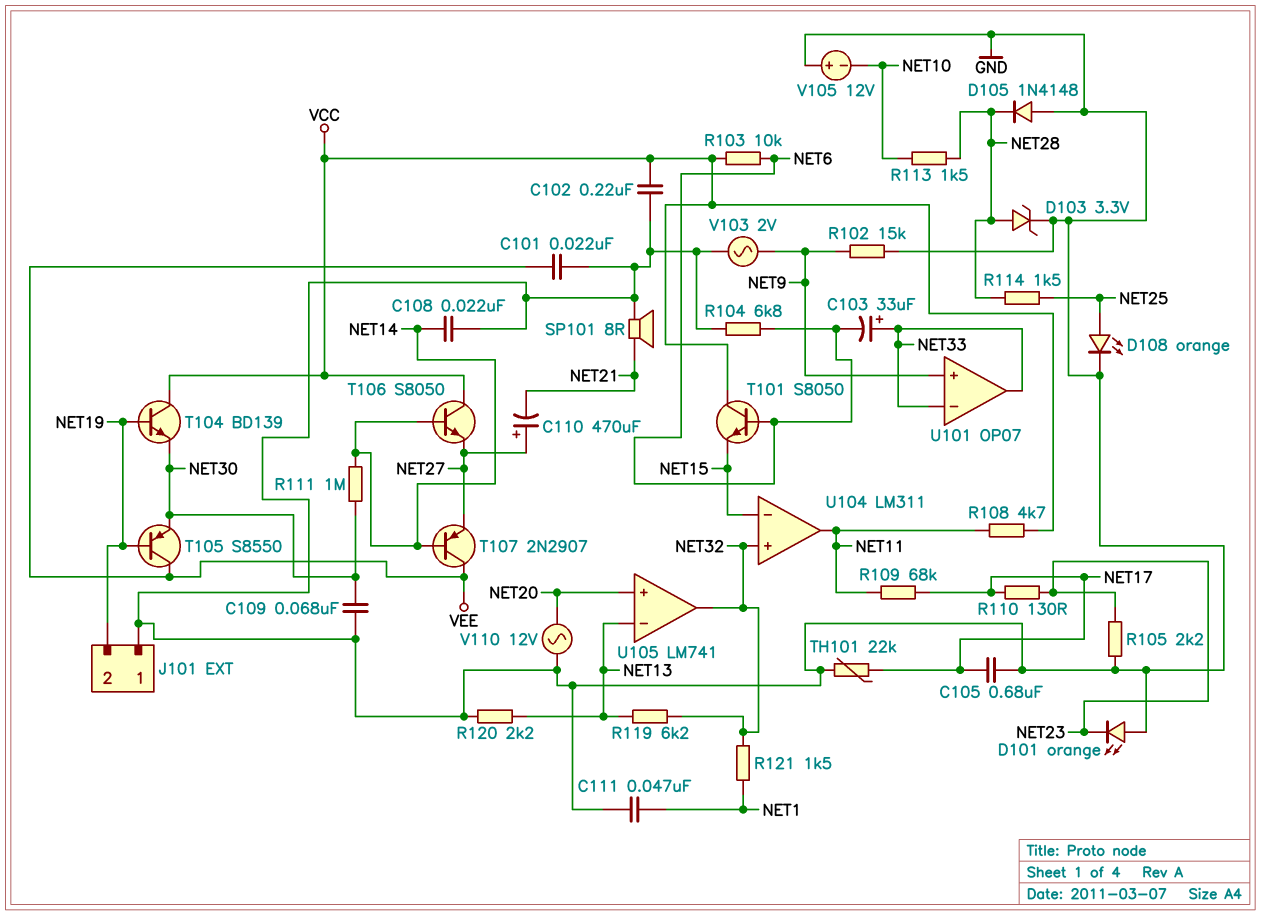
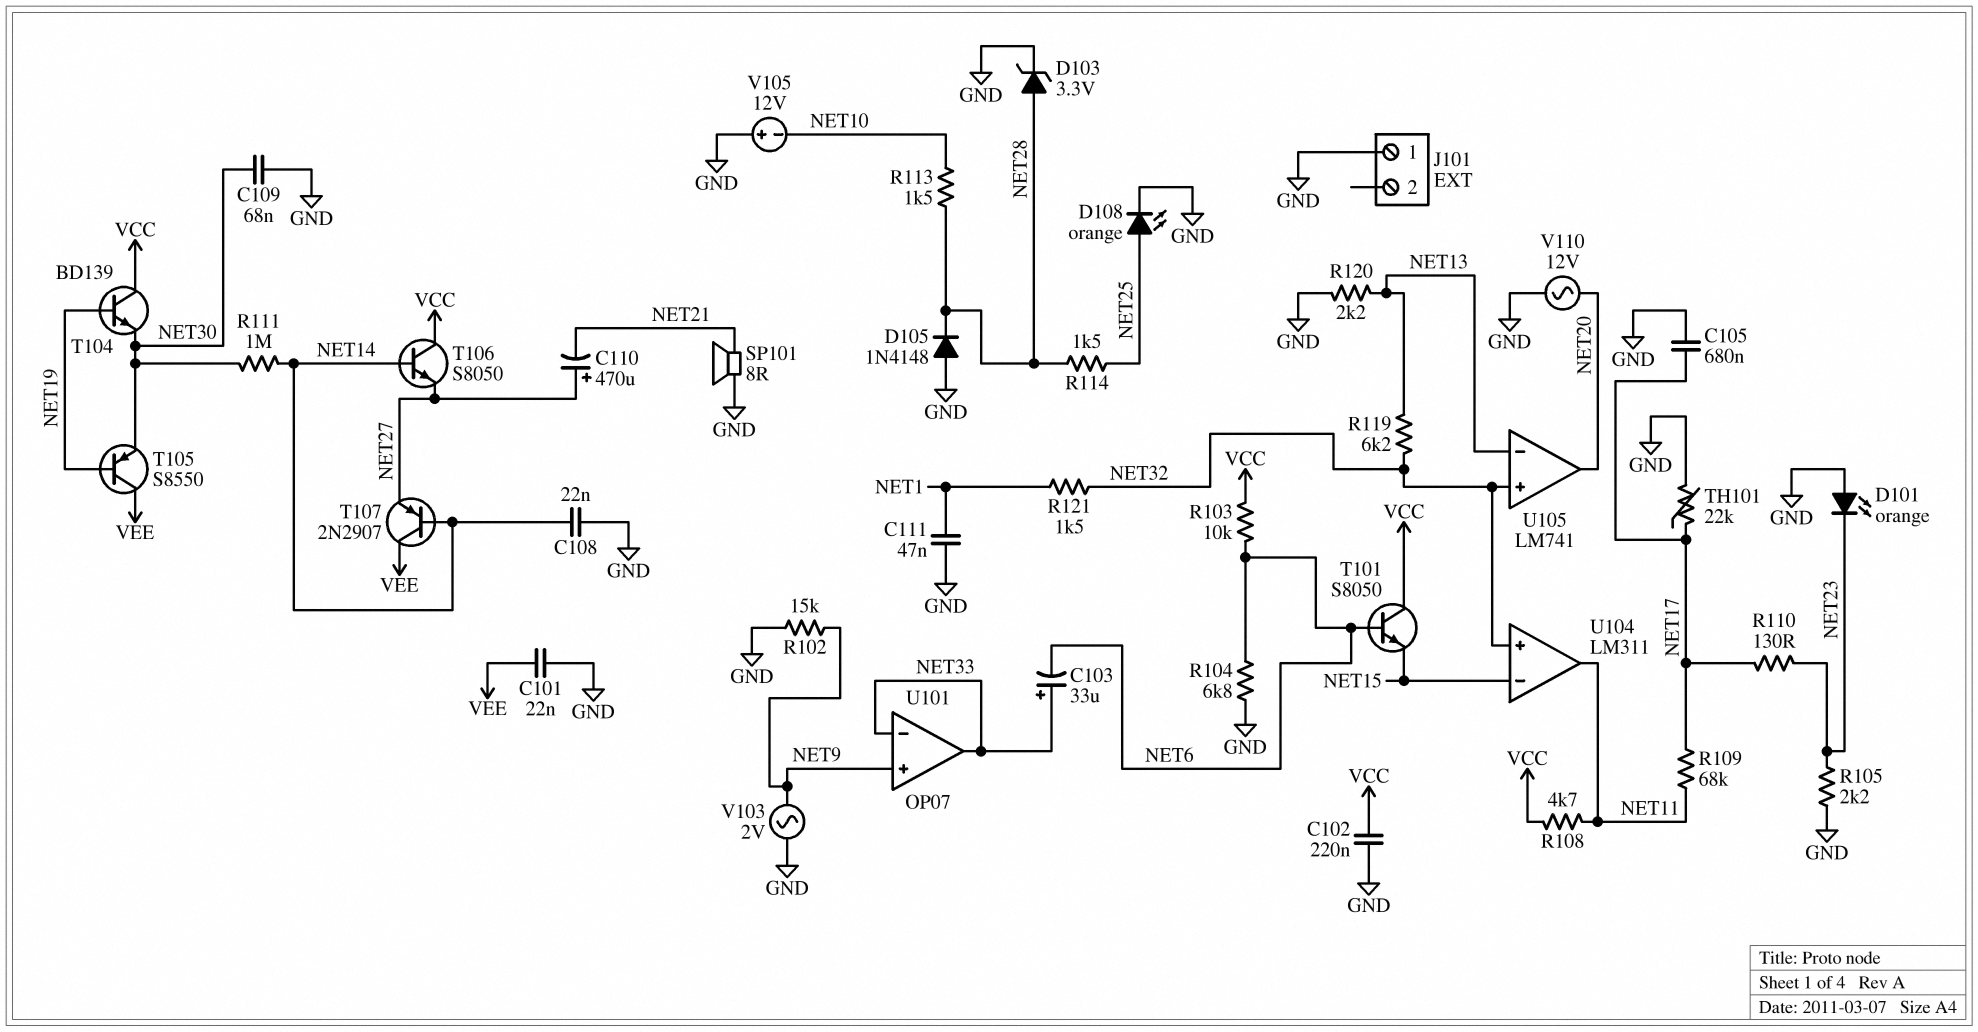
J101 pin 2: NET19 -> none
U105 pin in+: NET20 -> NET32
U105 pin out: NET32 -> NET20

